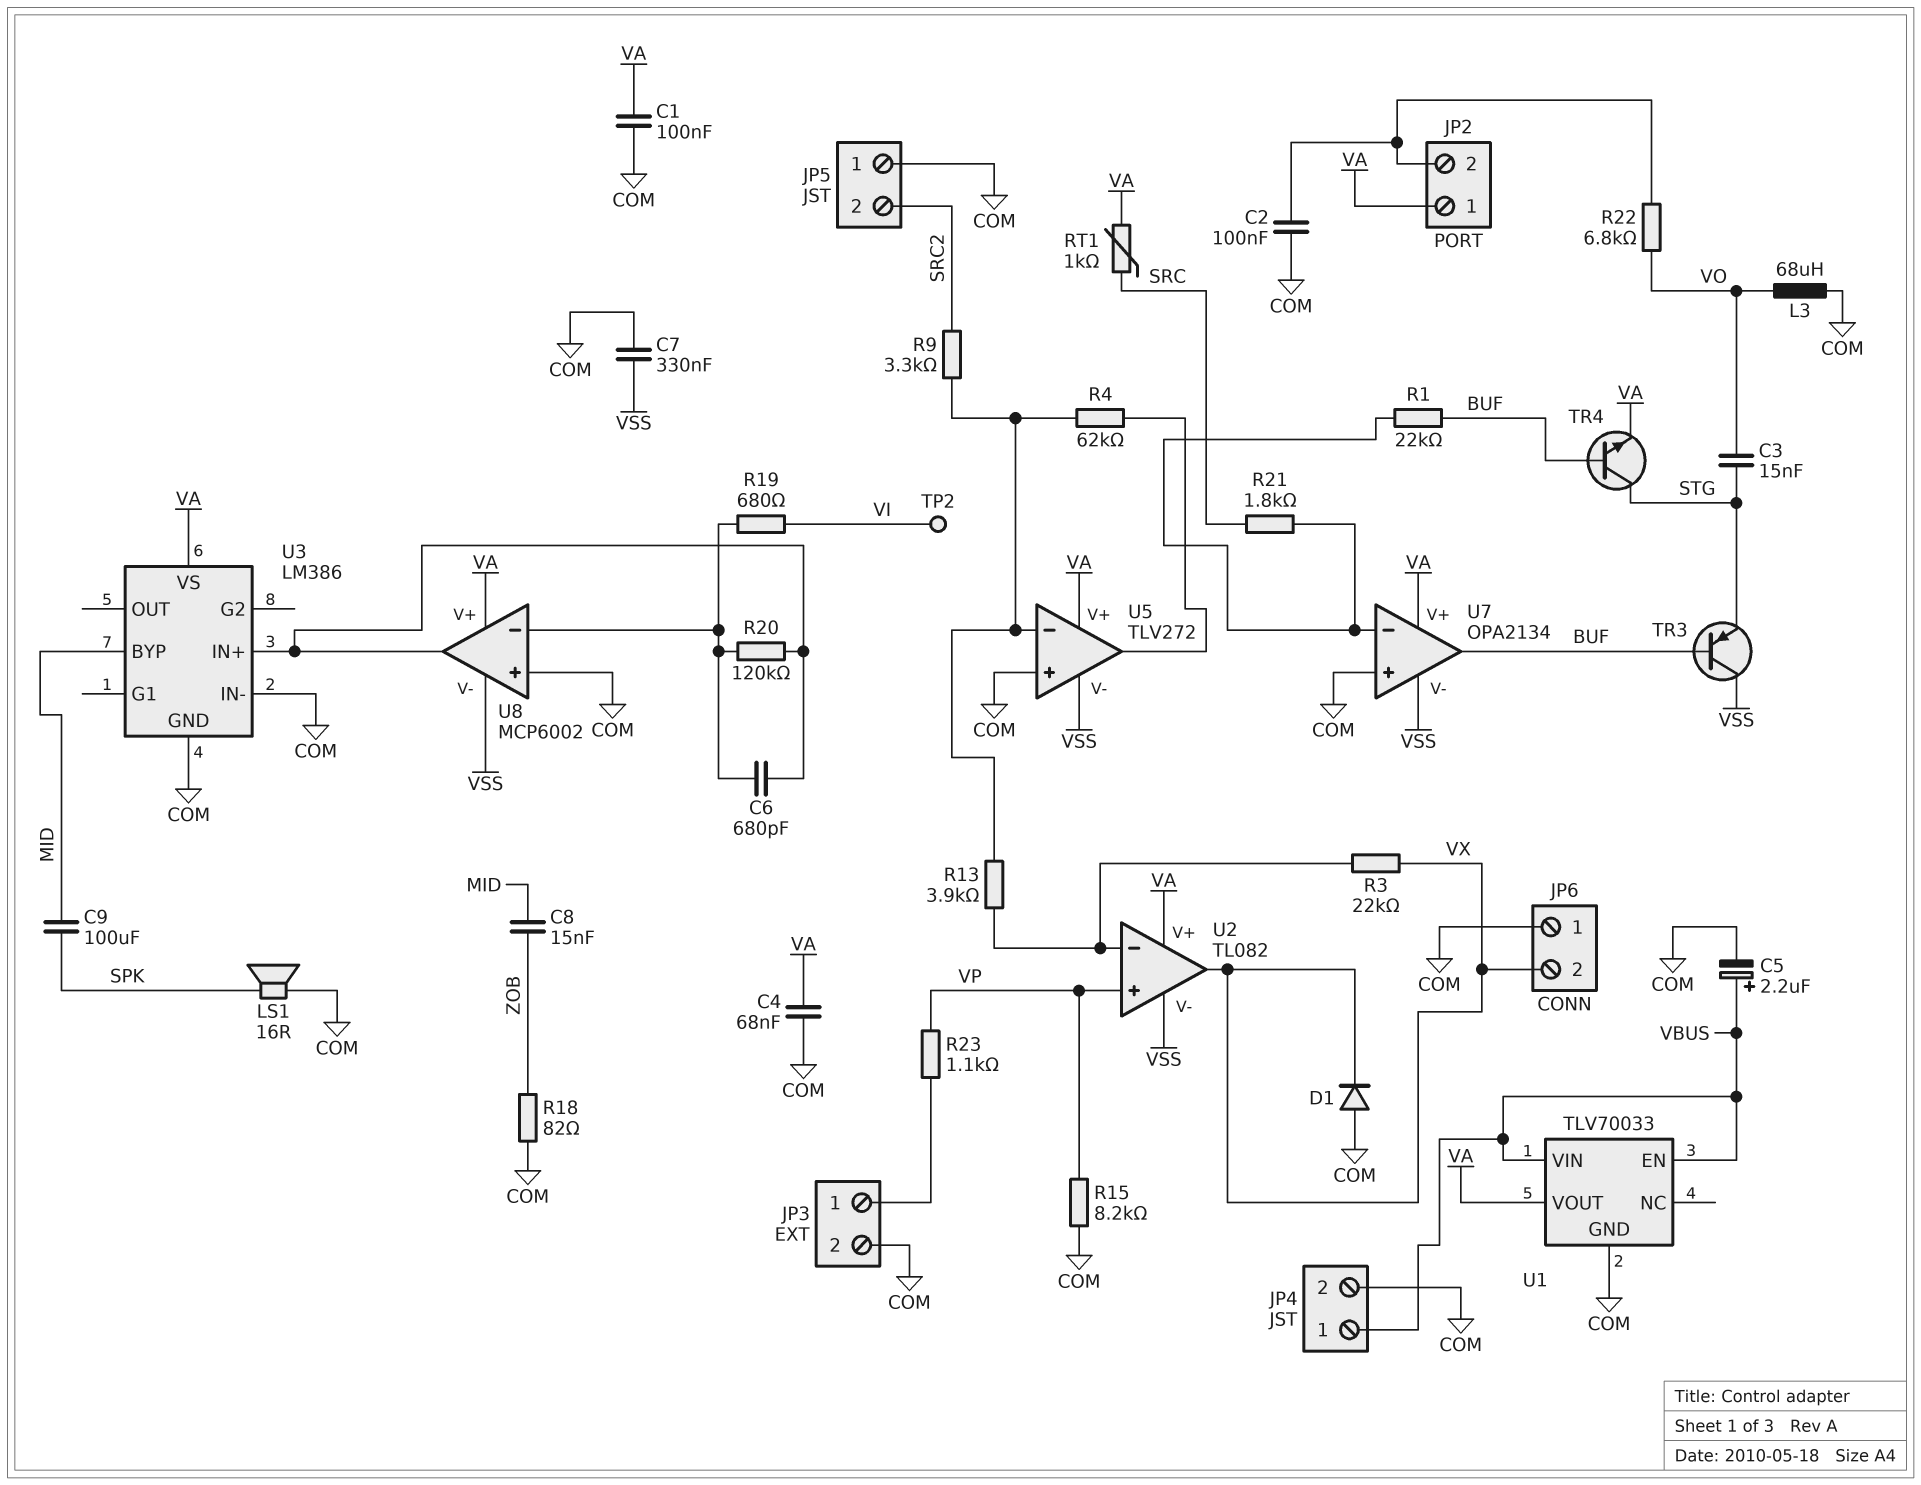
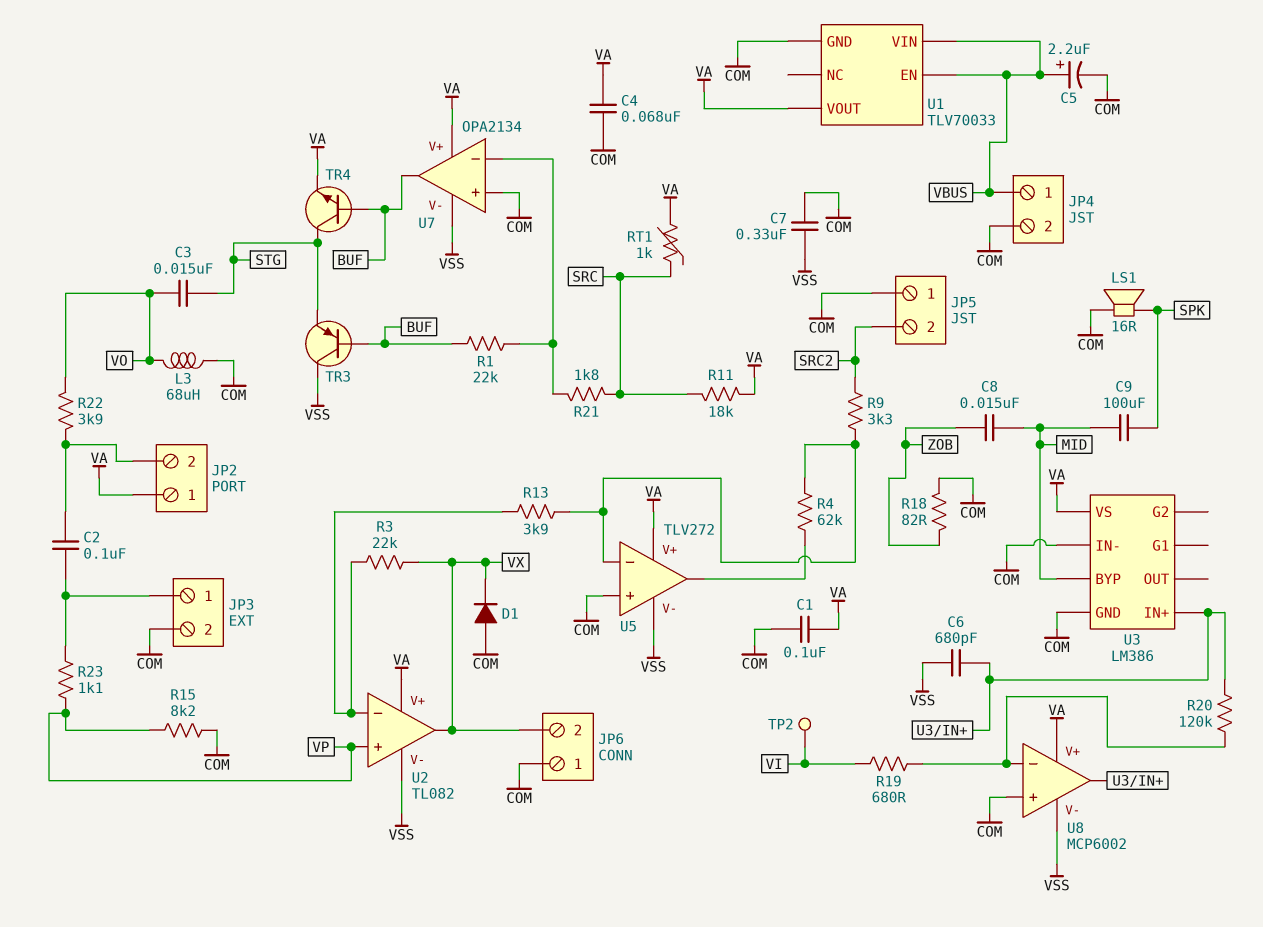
C2: 100nF (COM, JP2/2) -> 100nF (JP2/2, JP3/1)
C6: 680pF (U3/IN+, U8/in-) -> 680pF (U3/IN+, VSS)
R11: none -> 18k (SRC, VA)
R22: 6.8k (JP2/2, VO) -> 3.9k (JP2/2, VO)

